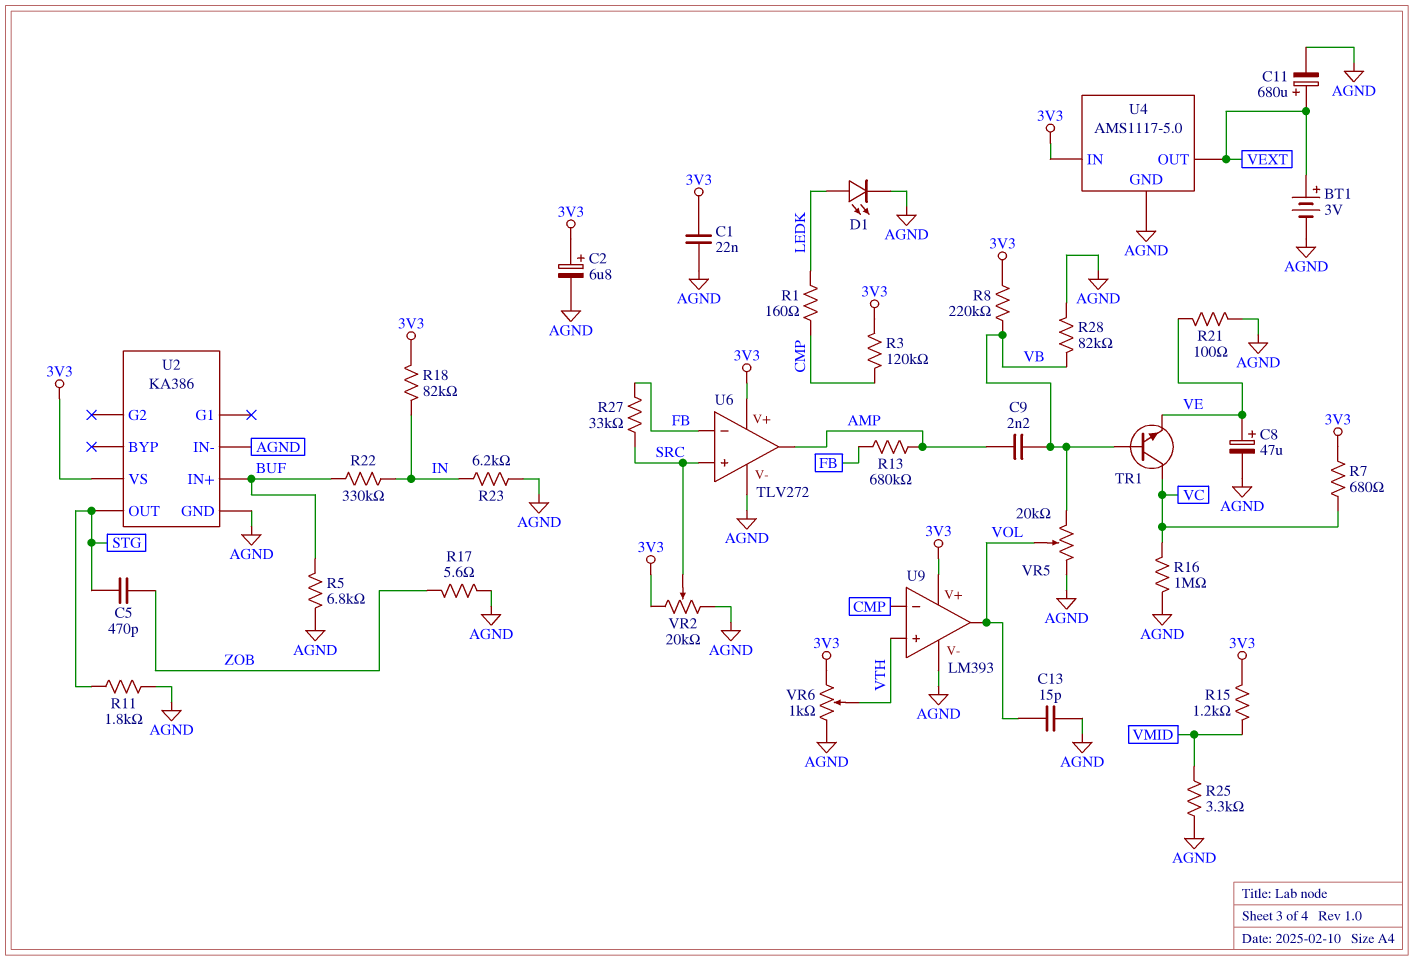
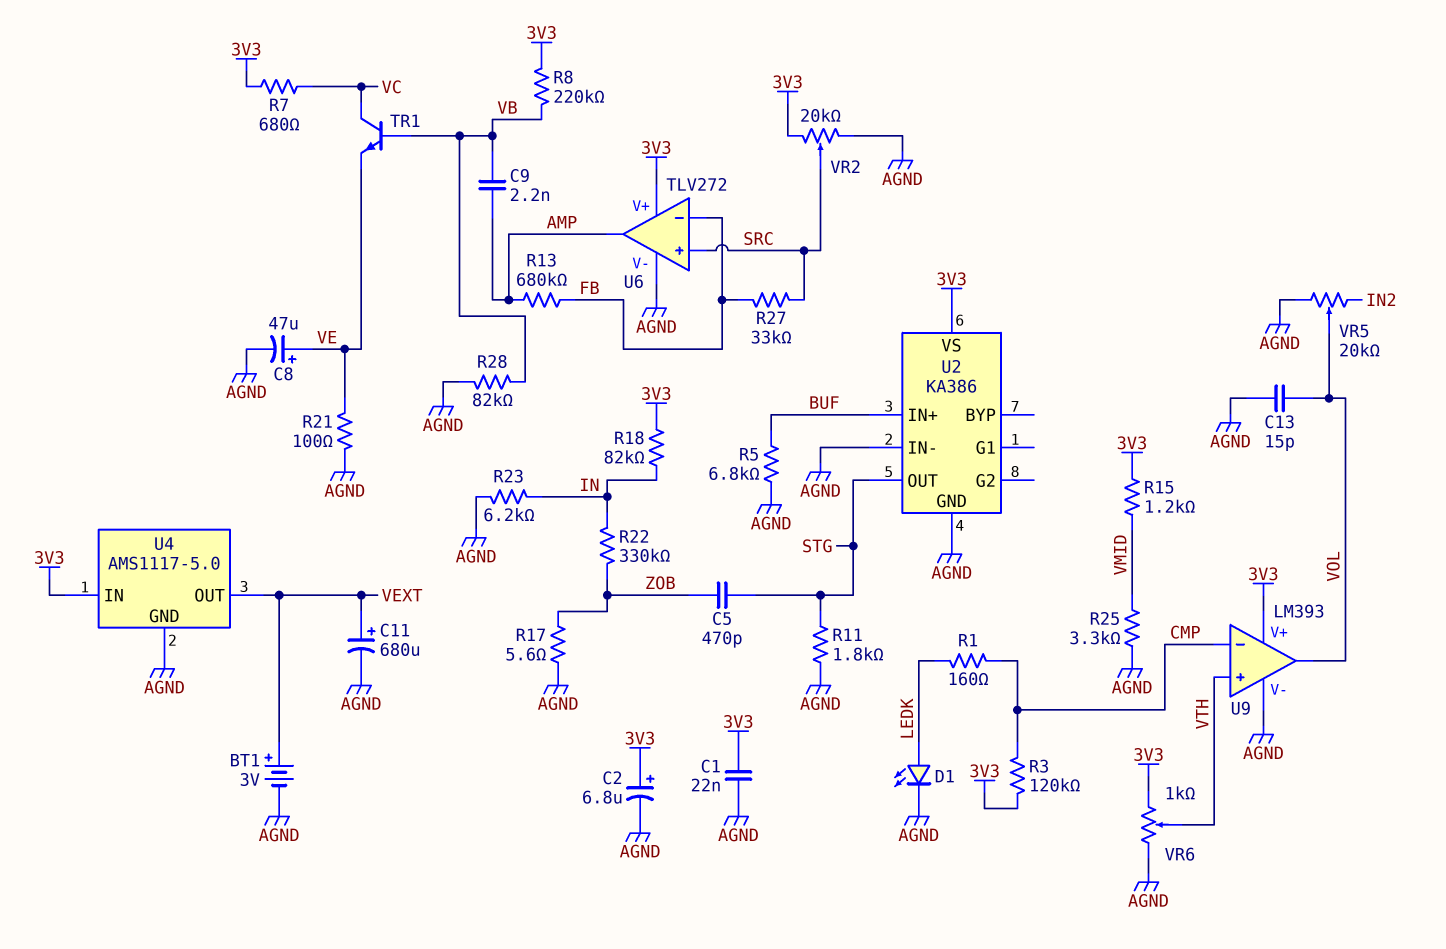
R16: 1M (AGND, VC) -> none
R22: 330k (BUF, IN) -> 330k (IN, ZOB)
VR5: 20k (AGND, VB, wiper VOL) -> 20k (AGND, IN2, wiper VOL)

